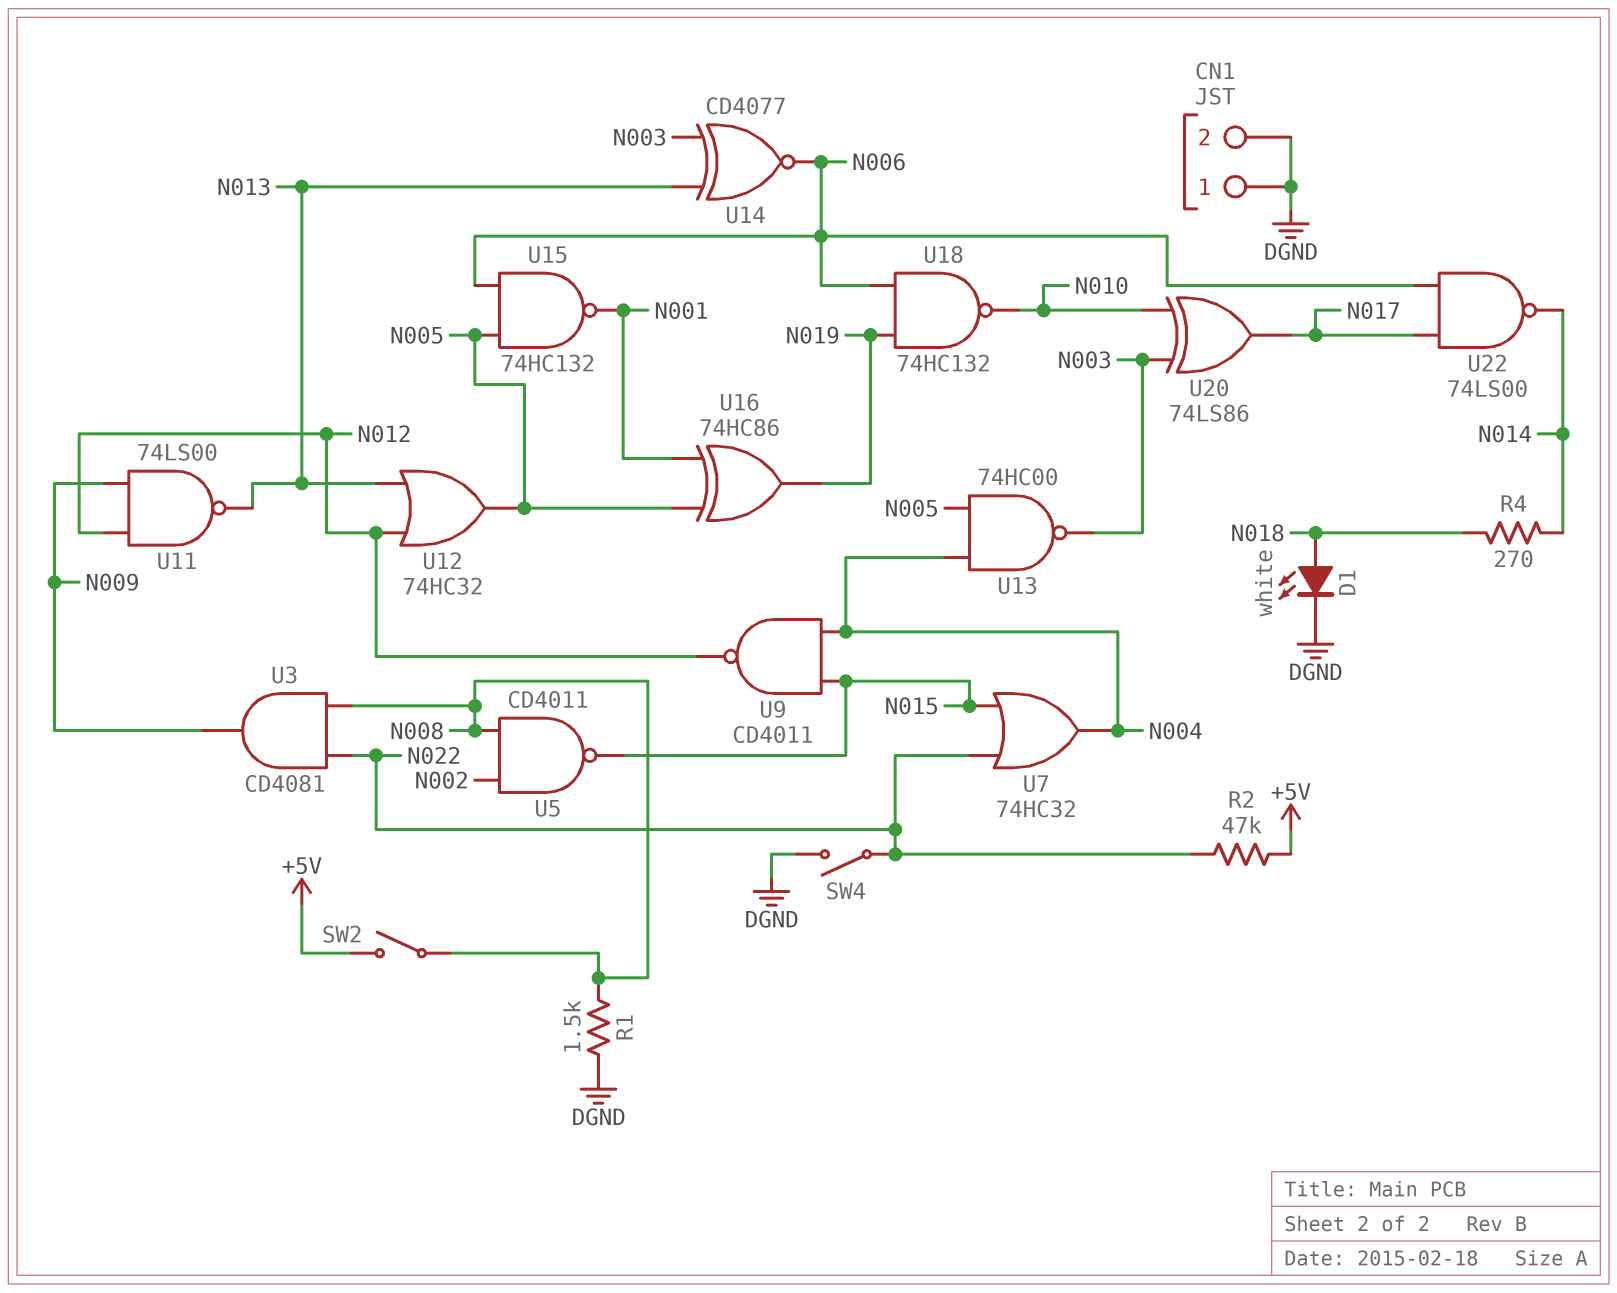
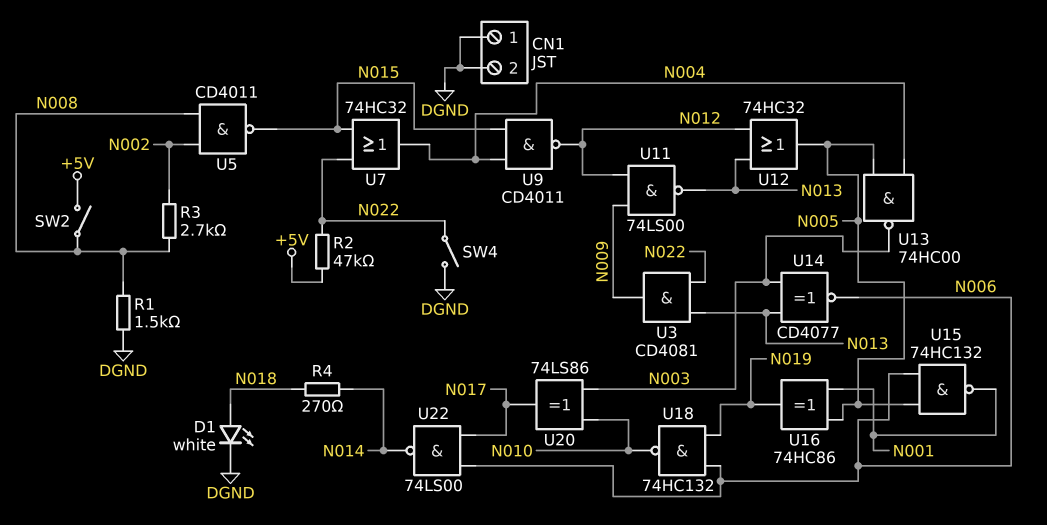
R3: none -> 2.7k (N002, N008)
U3: AND CD4081 (in N008, in N022, out N009) -> AND CD4081 (in N013, in N022, out N009)

